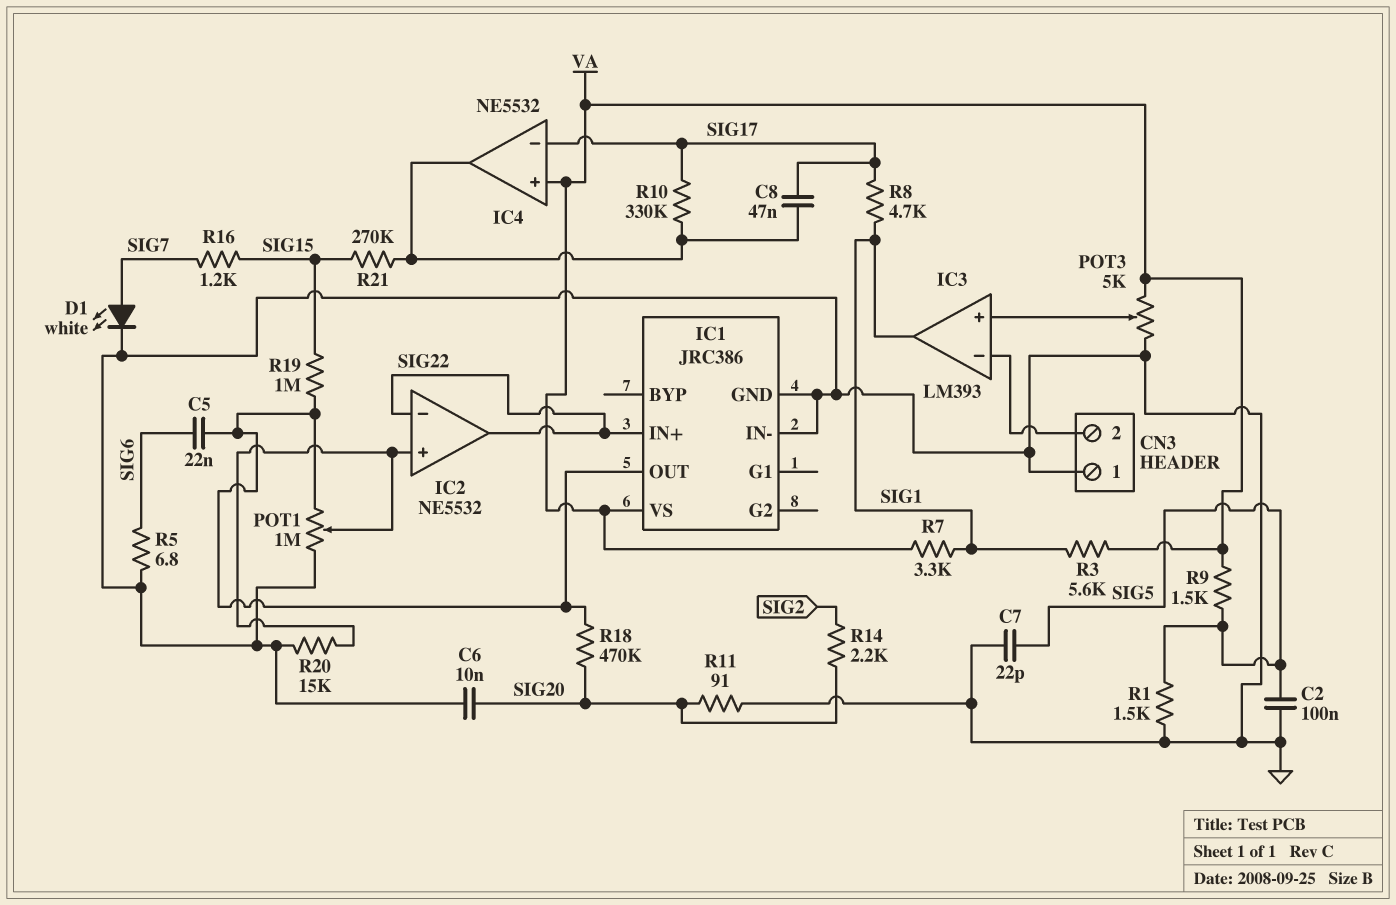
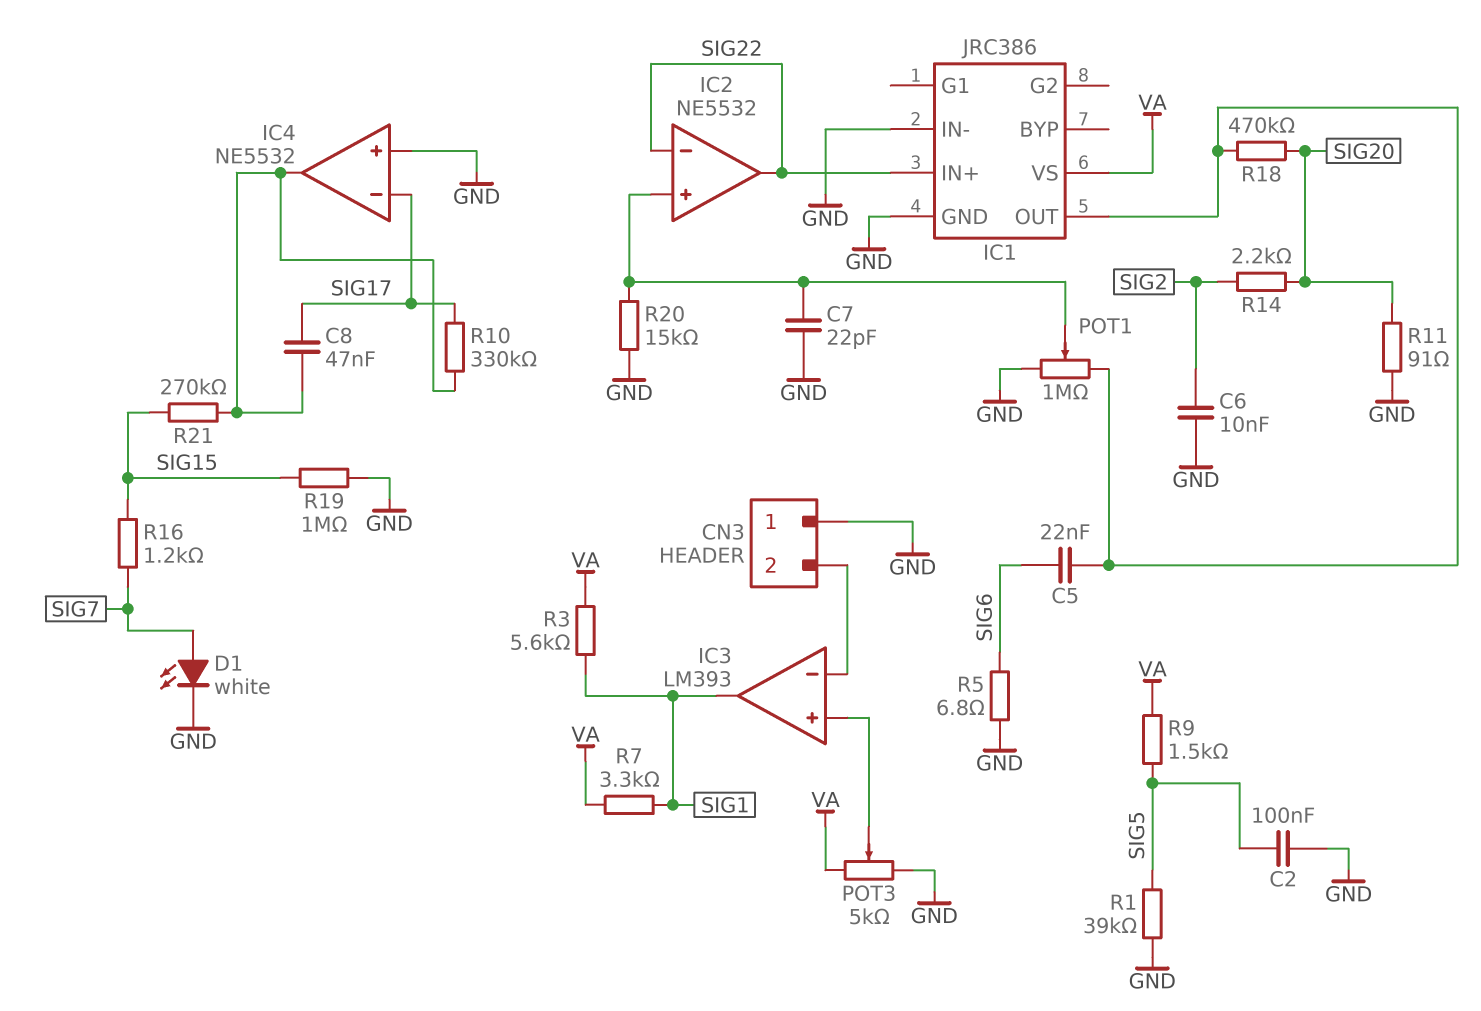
C6: 10nF (GND, SIG20) -> 10nF (GND, SIG2)
C7: 22pF (GND, SIG5) -> 22pF (GND, IC2/in+)
IC4 pin in+: VA -> GND
R1: 1.5k (GND, SIG5) -> 39k (GND, SIG5)
R8: 4.7k (SIG1, SIG17) -> none
R19: 1M (IC1/OUT, SIG15) -> 1M (GND, SIG15)

